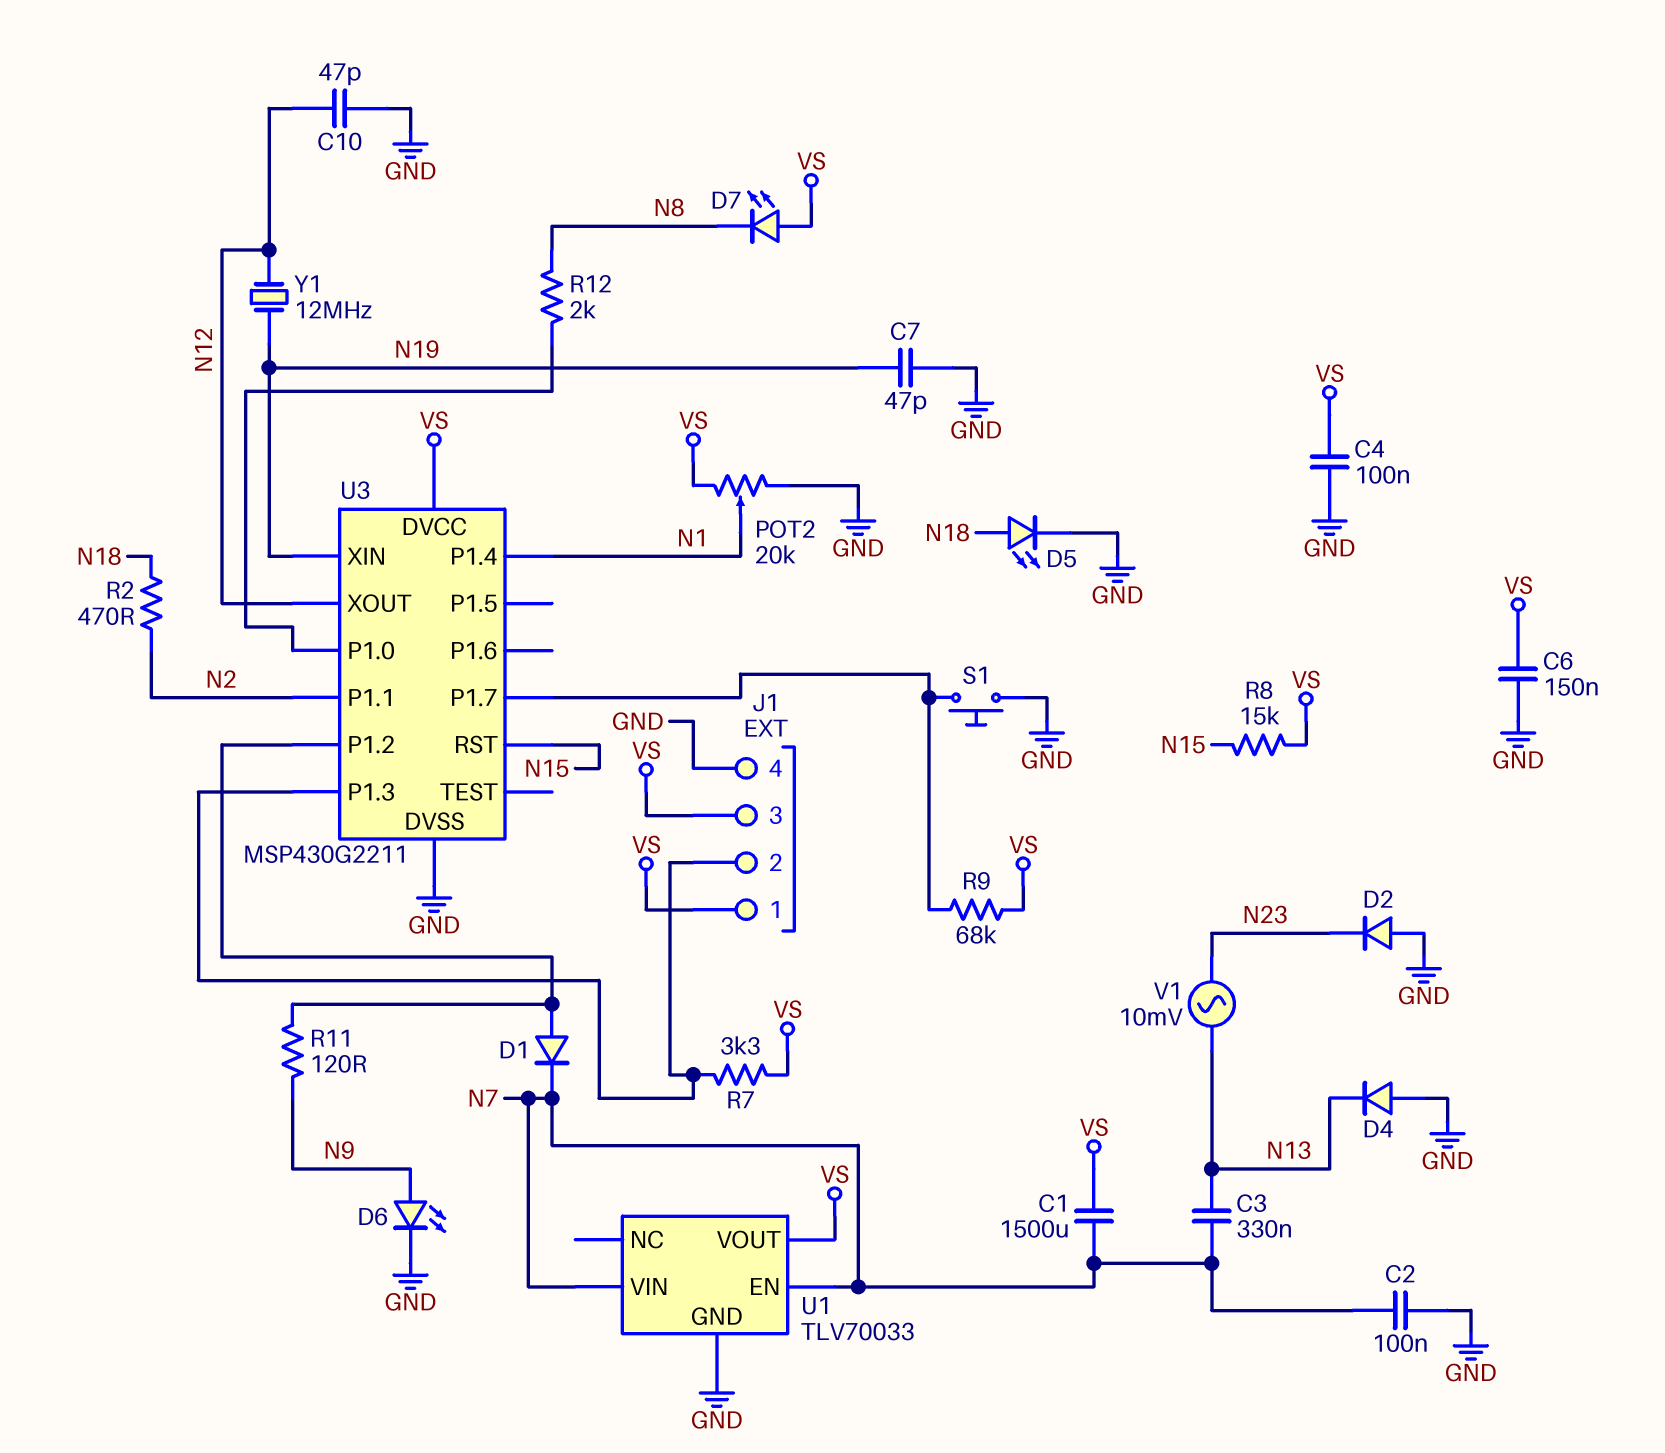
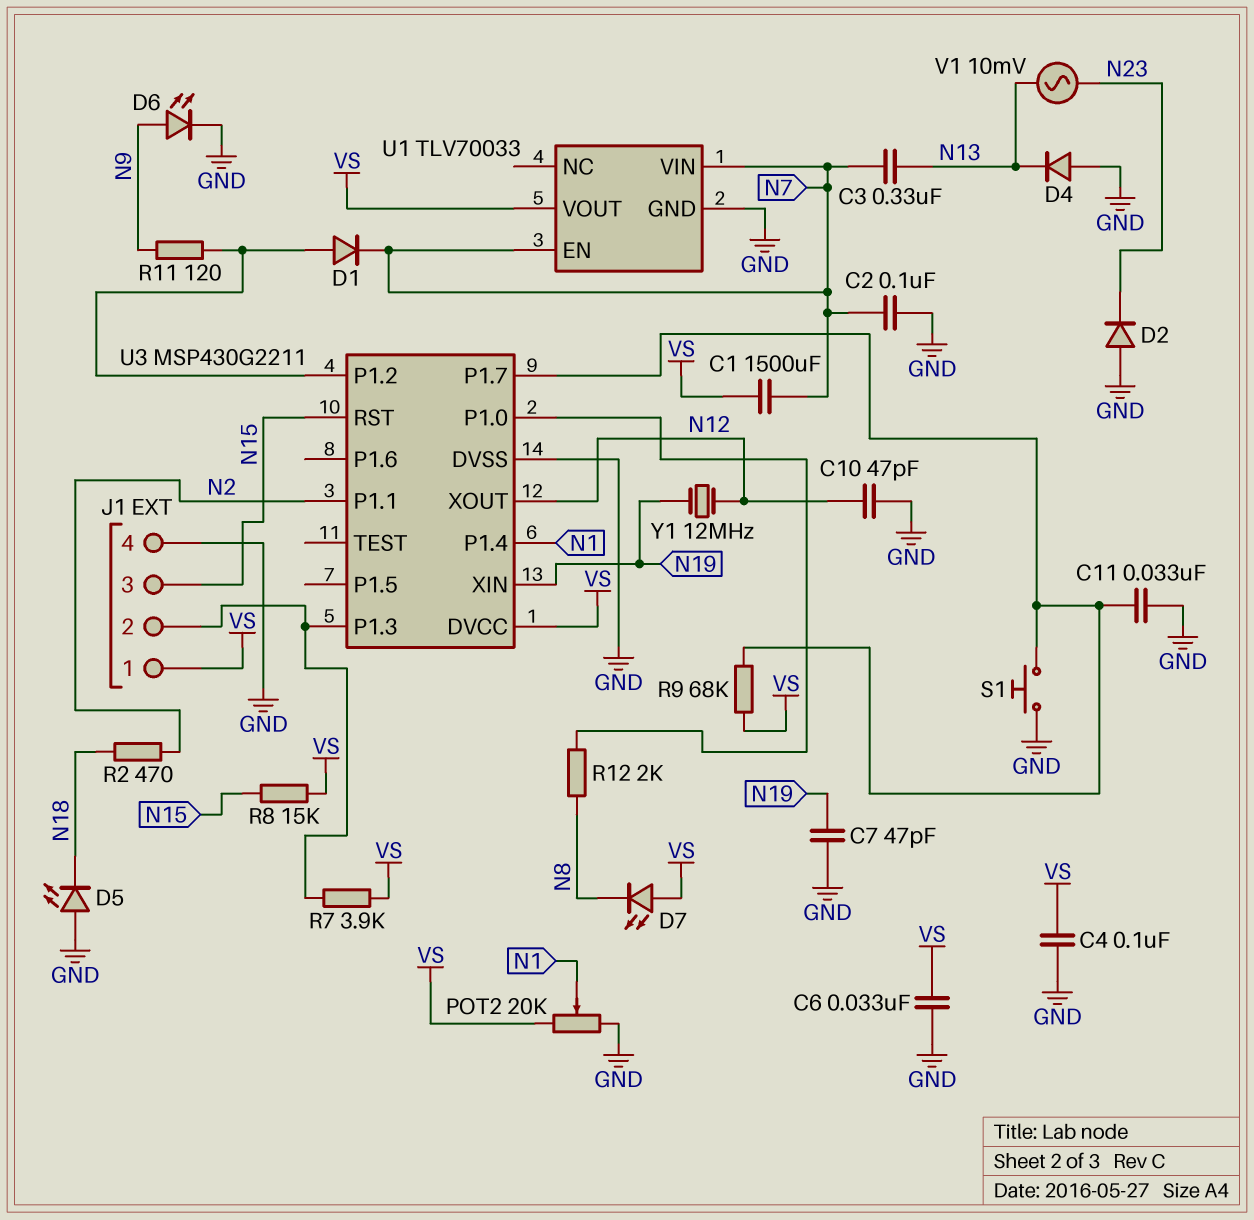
C6: 150nF (GND, VS) -> 33nF (GND, VS)
C11: none -> 33nF (GND, U3/P1.7)
D5: LED (A N18, K GND) -> LED (A GND, K N18)
J1 pin 3: VS -> N15
R7: 3.3k (J1/2, VS) -> 3.9k (J1/2, VS)

